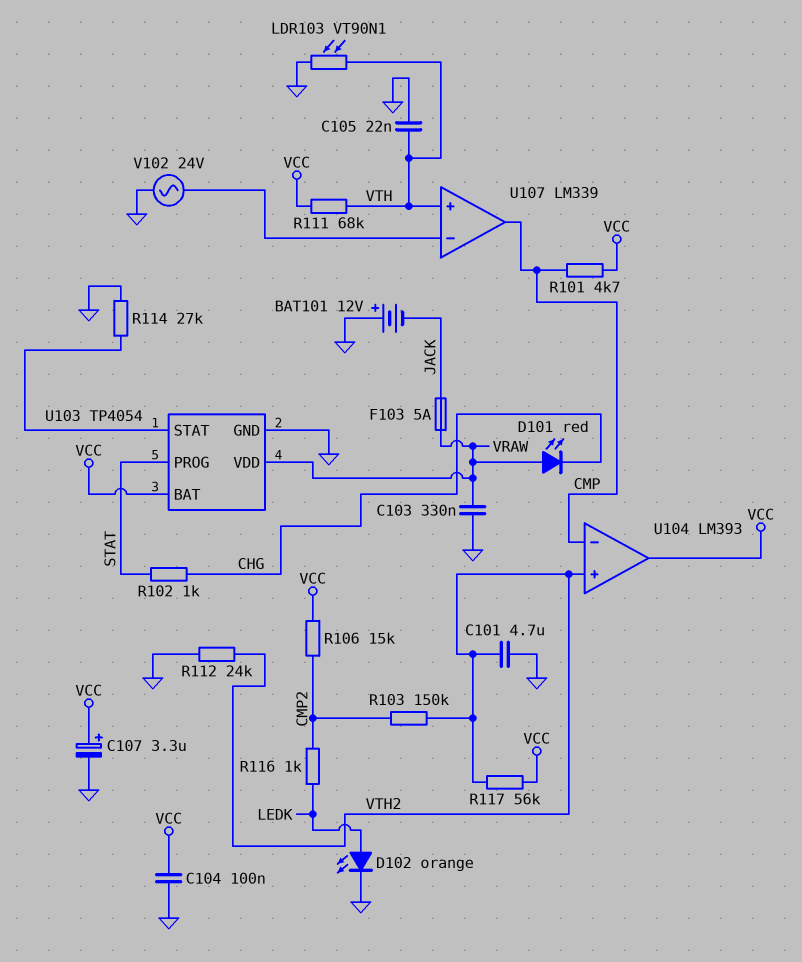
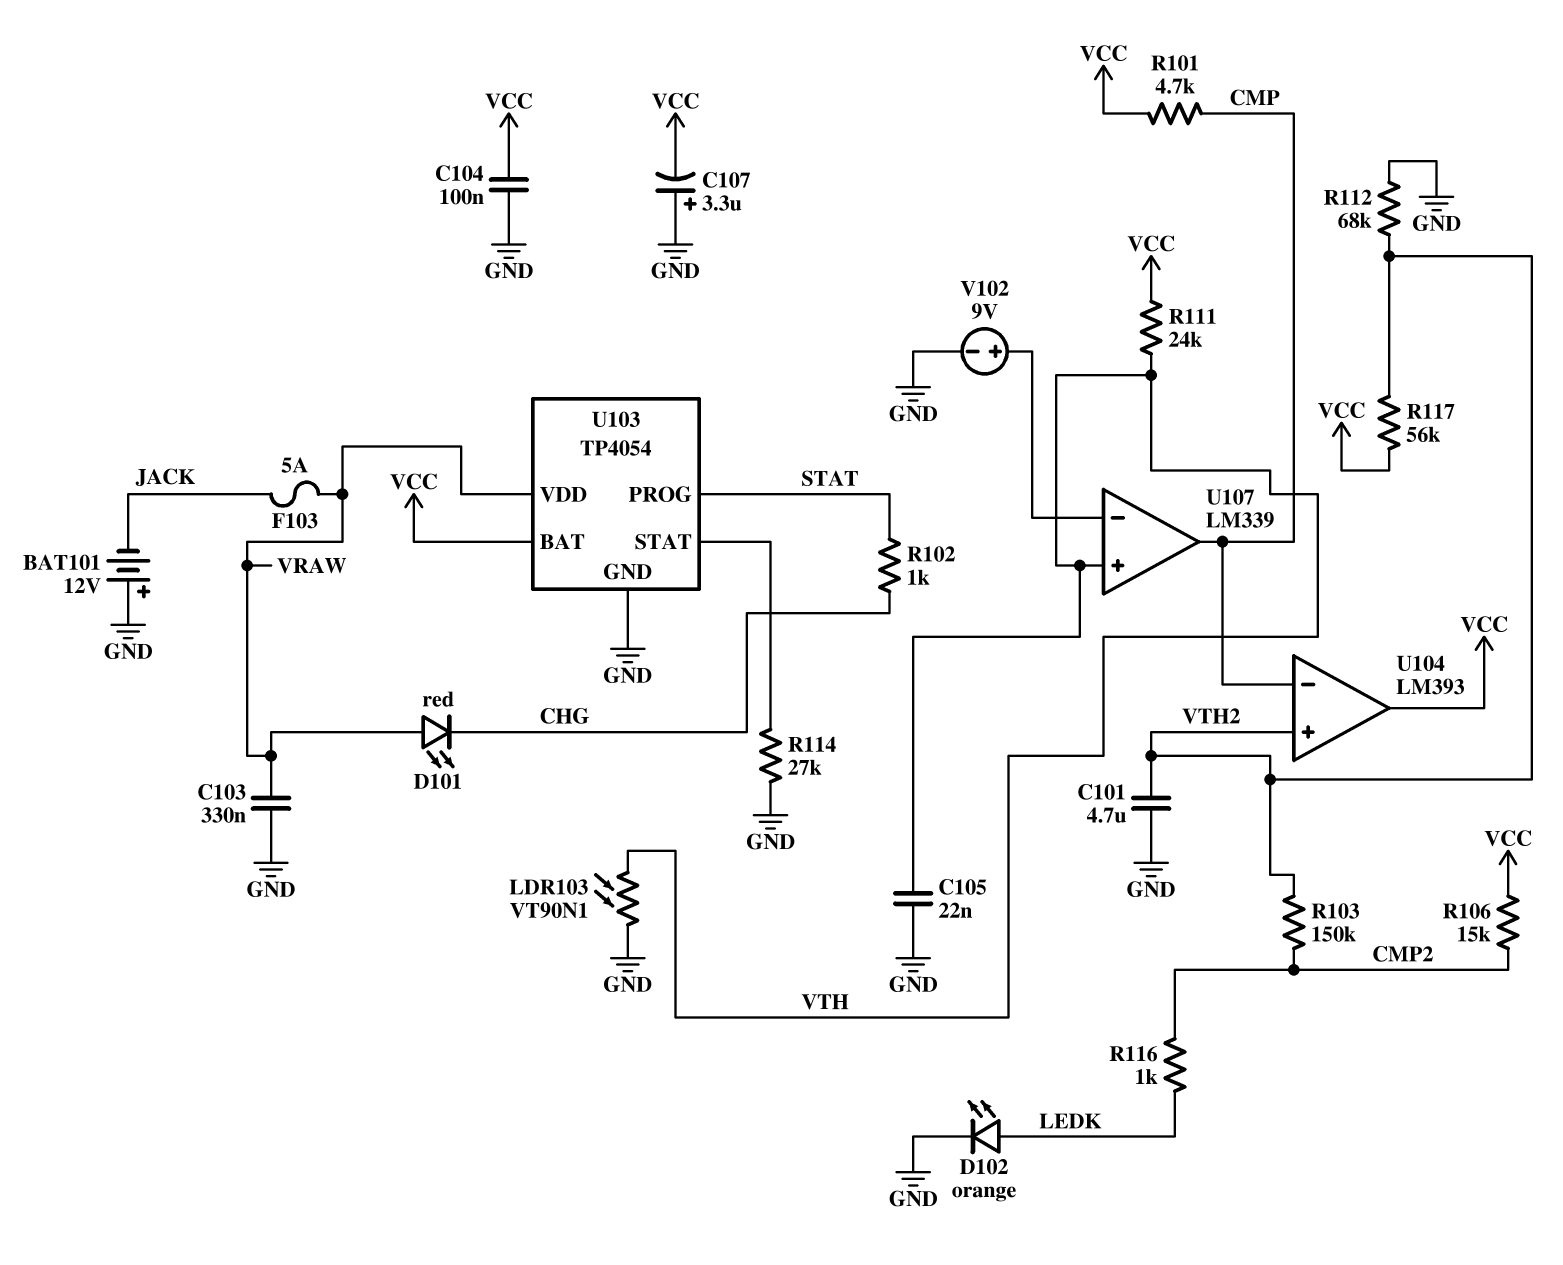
C107: 3.3uF (plus VCC, minus GND) -> 3.3uF (plus GND, minus VCC)
R111: 68k (VCC, VTH) -> 24k (VCC, VTH)
R112: 24k (GND, VTH2) -> 68k (GND, VTH2)
V102: AC 24V (GND, U107/in-) -> 9V (plus U107/in-, minus GND)

